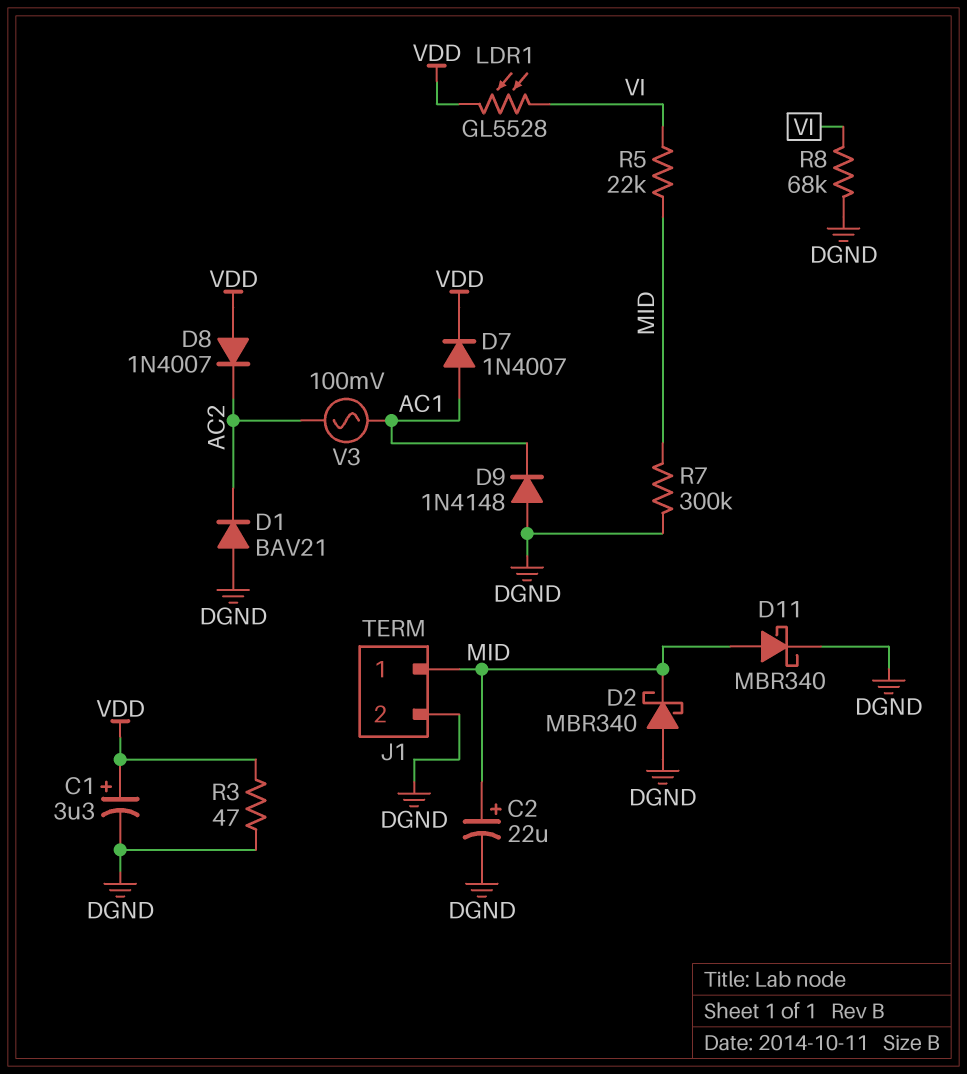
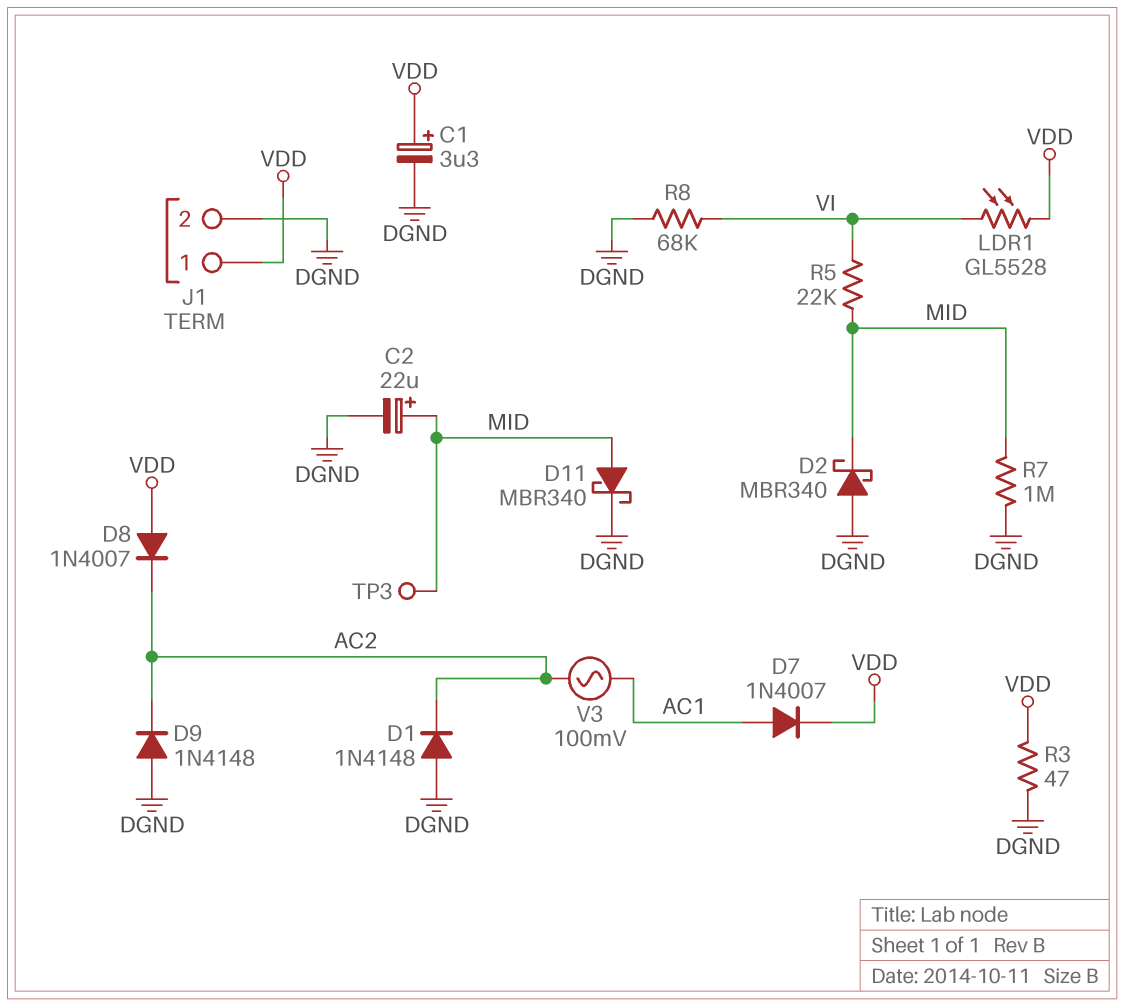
D1: diode BAV21 (A DGND, K AC2) -> diode 1N4148 (A DGND, K AC2)
D9: diode 1N4148 (A DGND, K AC1) -> diode 1N4148 (A DGND, K AC2)
J1 pin 1: MID -> VDD
R7: 300k (DGND, MID) -> 1M (DGND, MID)
TP3: none -> test point (MID)

